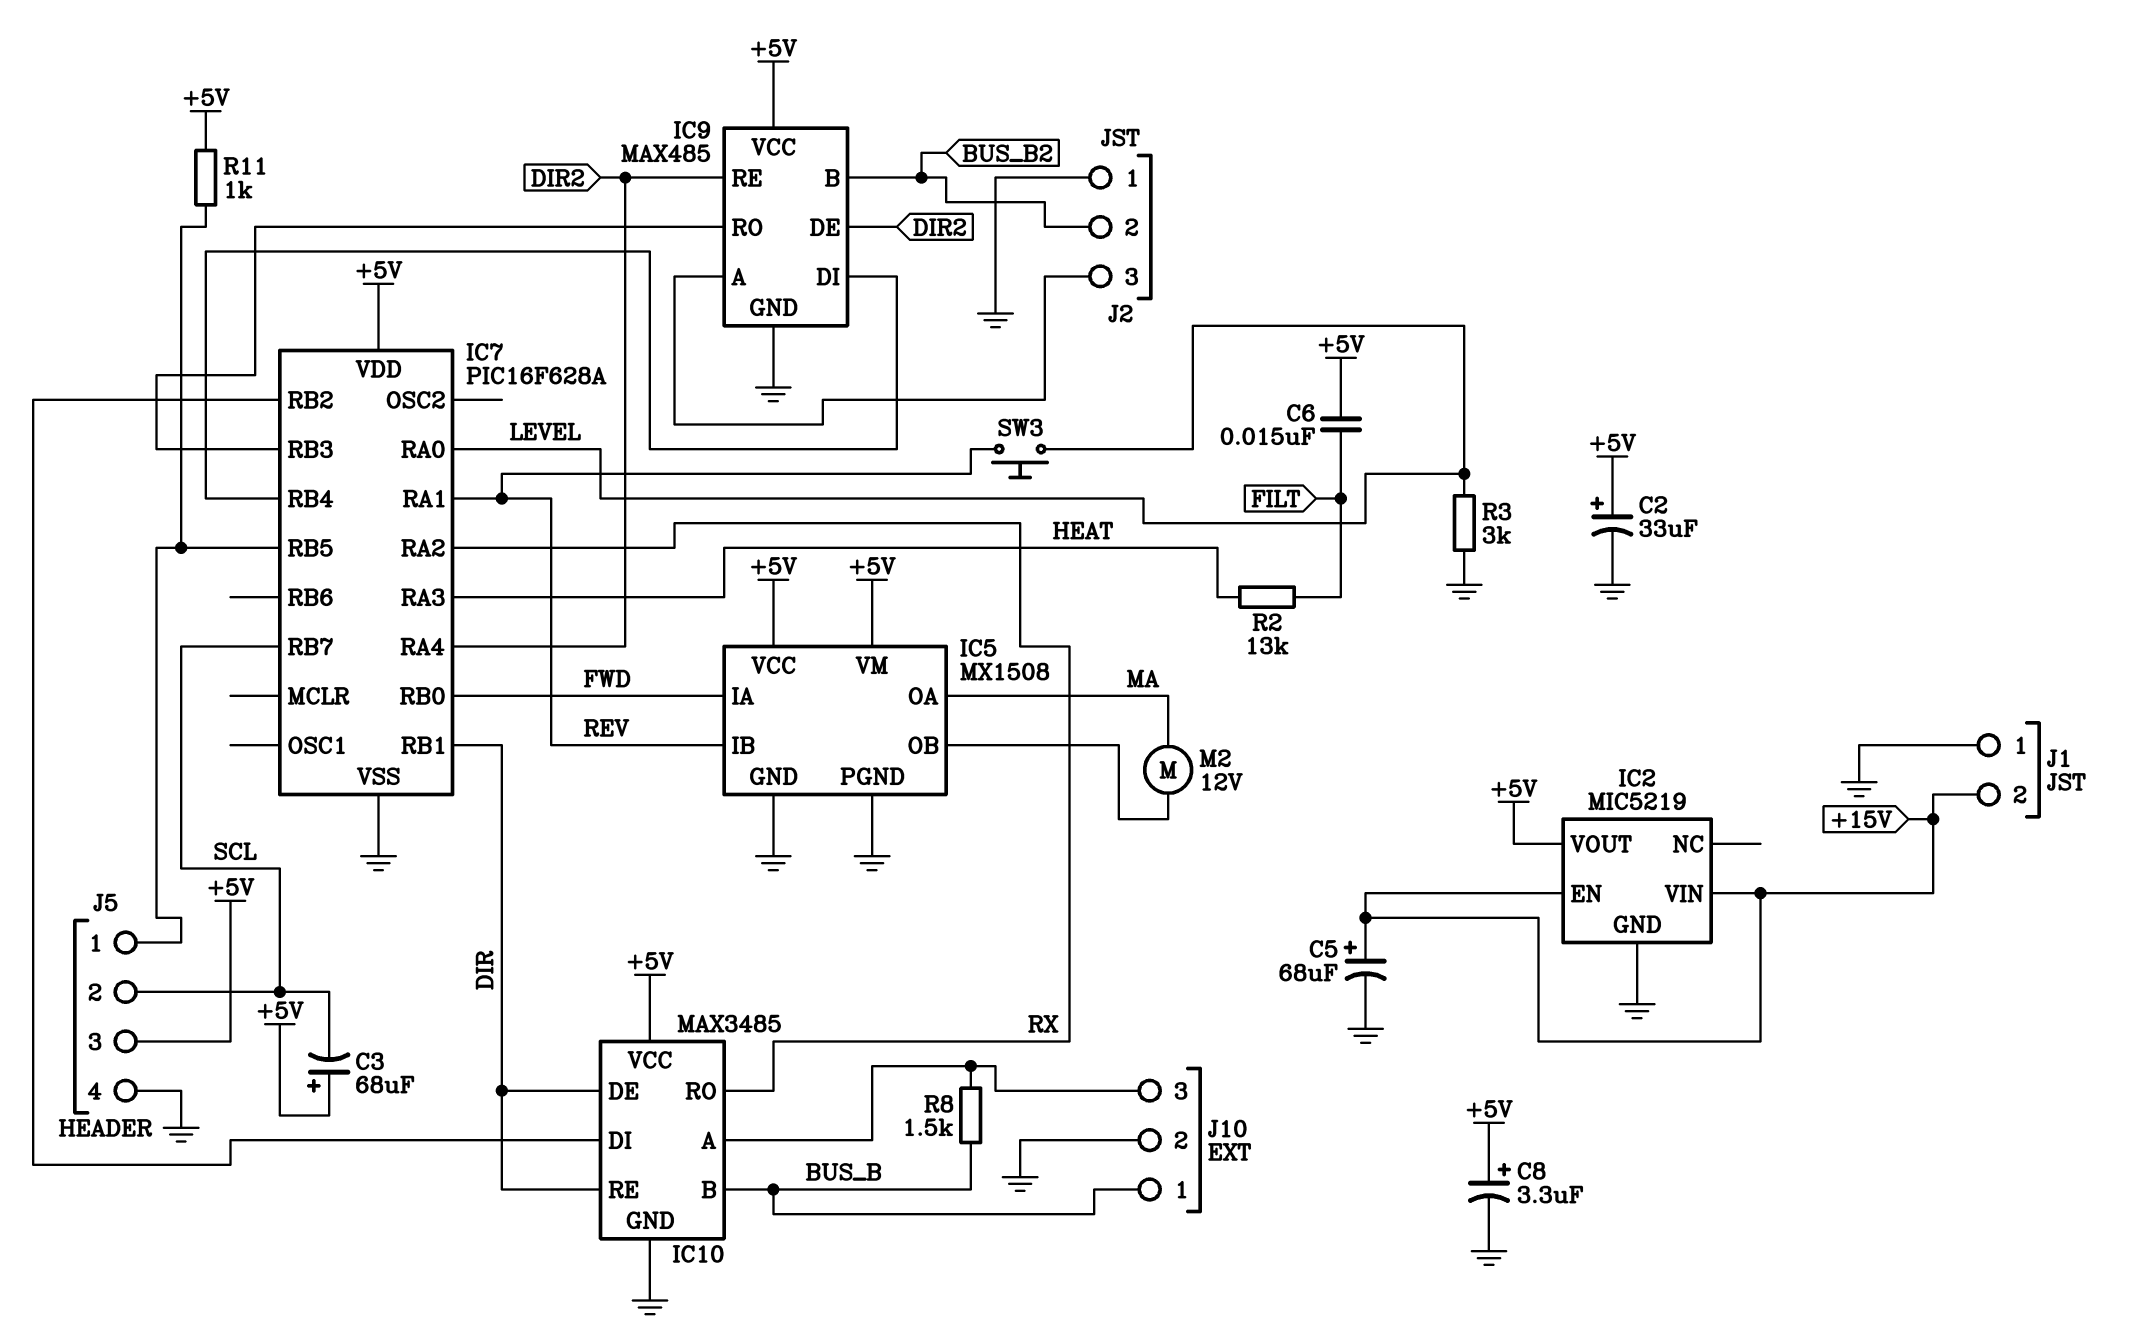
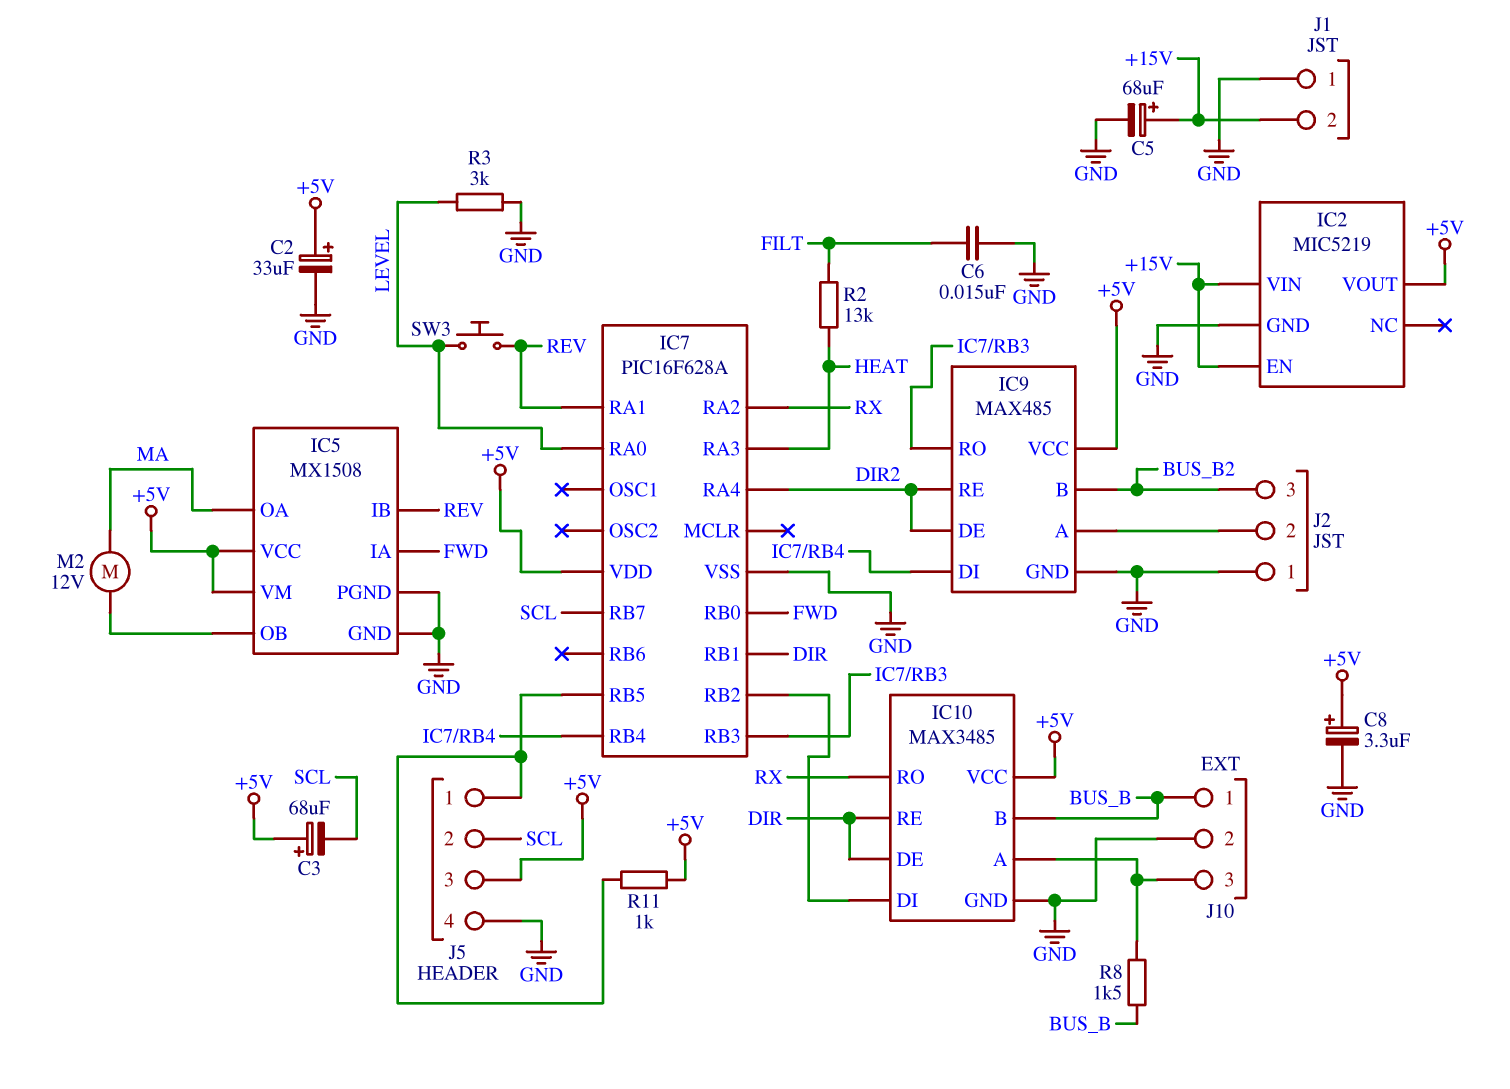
C6: 15nF (+5V, FILT) -> 15nF (FILT, GND)
J2 pin 2: BUS_B2 -> IC9/A
J2 pin 3: IC9/A -> BUS_B2

